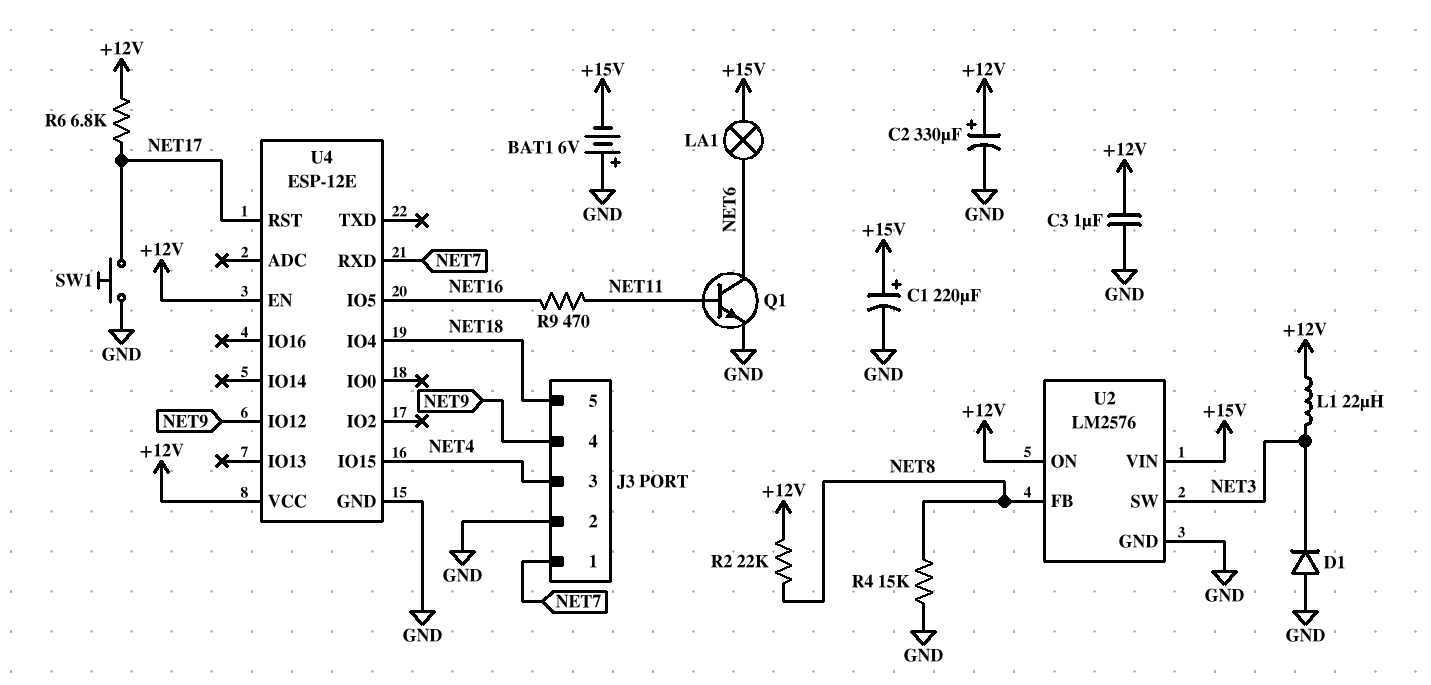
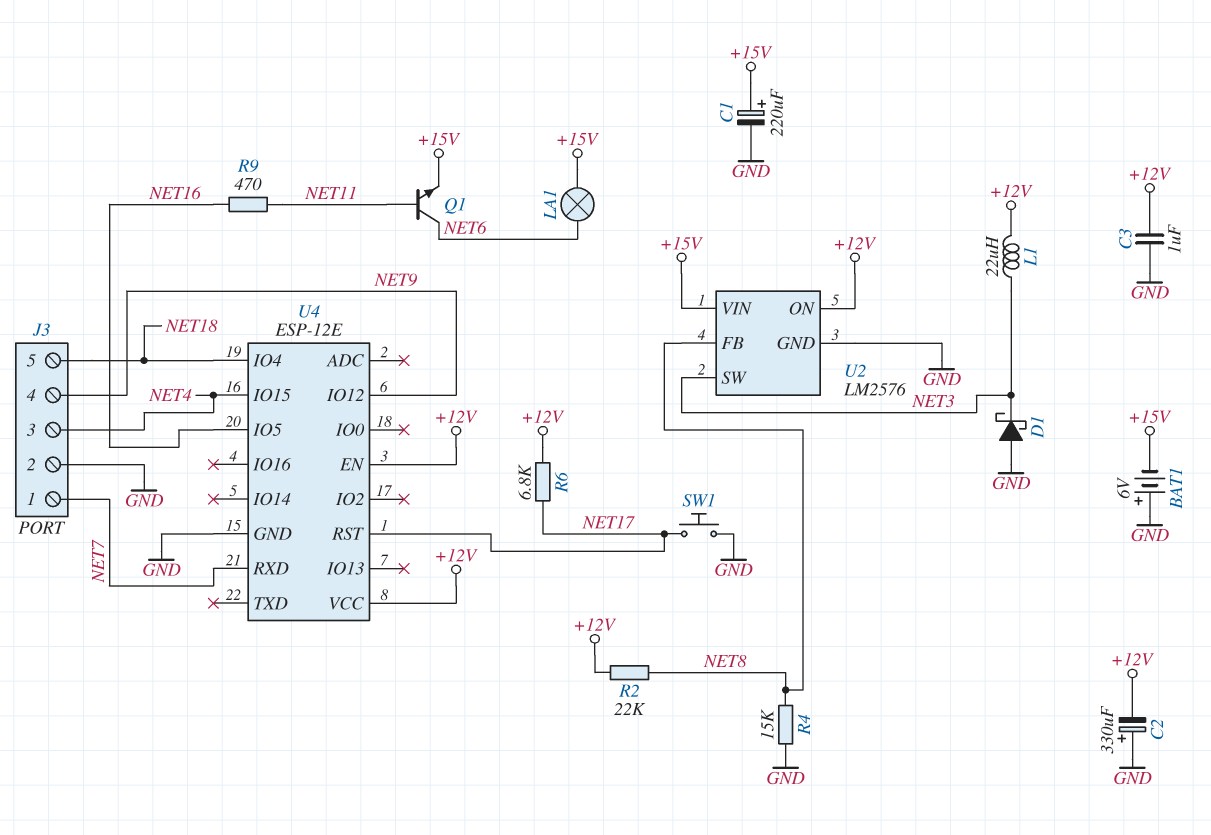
C2: 330uF (plus +12V, minus GND) -> 330uF (plus GND, minus +12V)
D1: diode (A GND, K NET3) -> schottky (A GND, K NET3)
Q1: NPN (B NET11, C NET6, E GND) -> NPN (B NET11, C NET6, E +15V)

